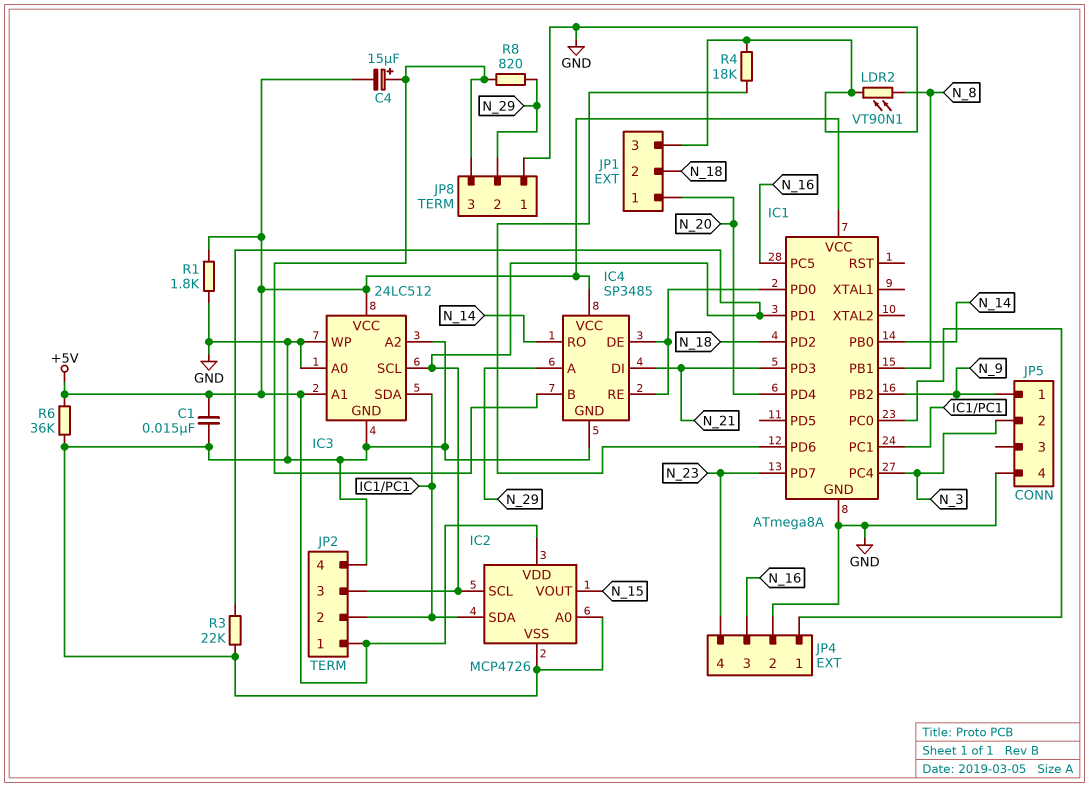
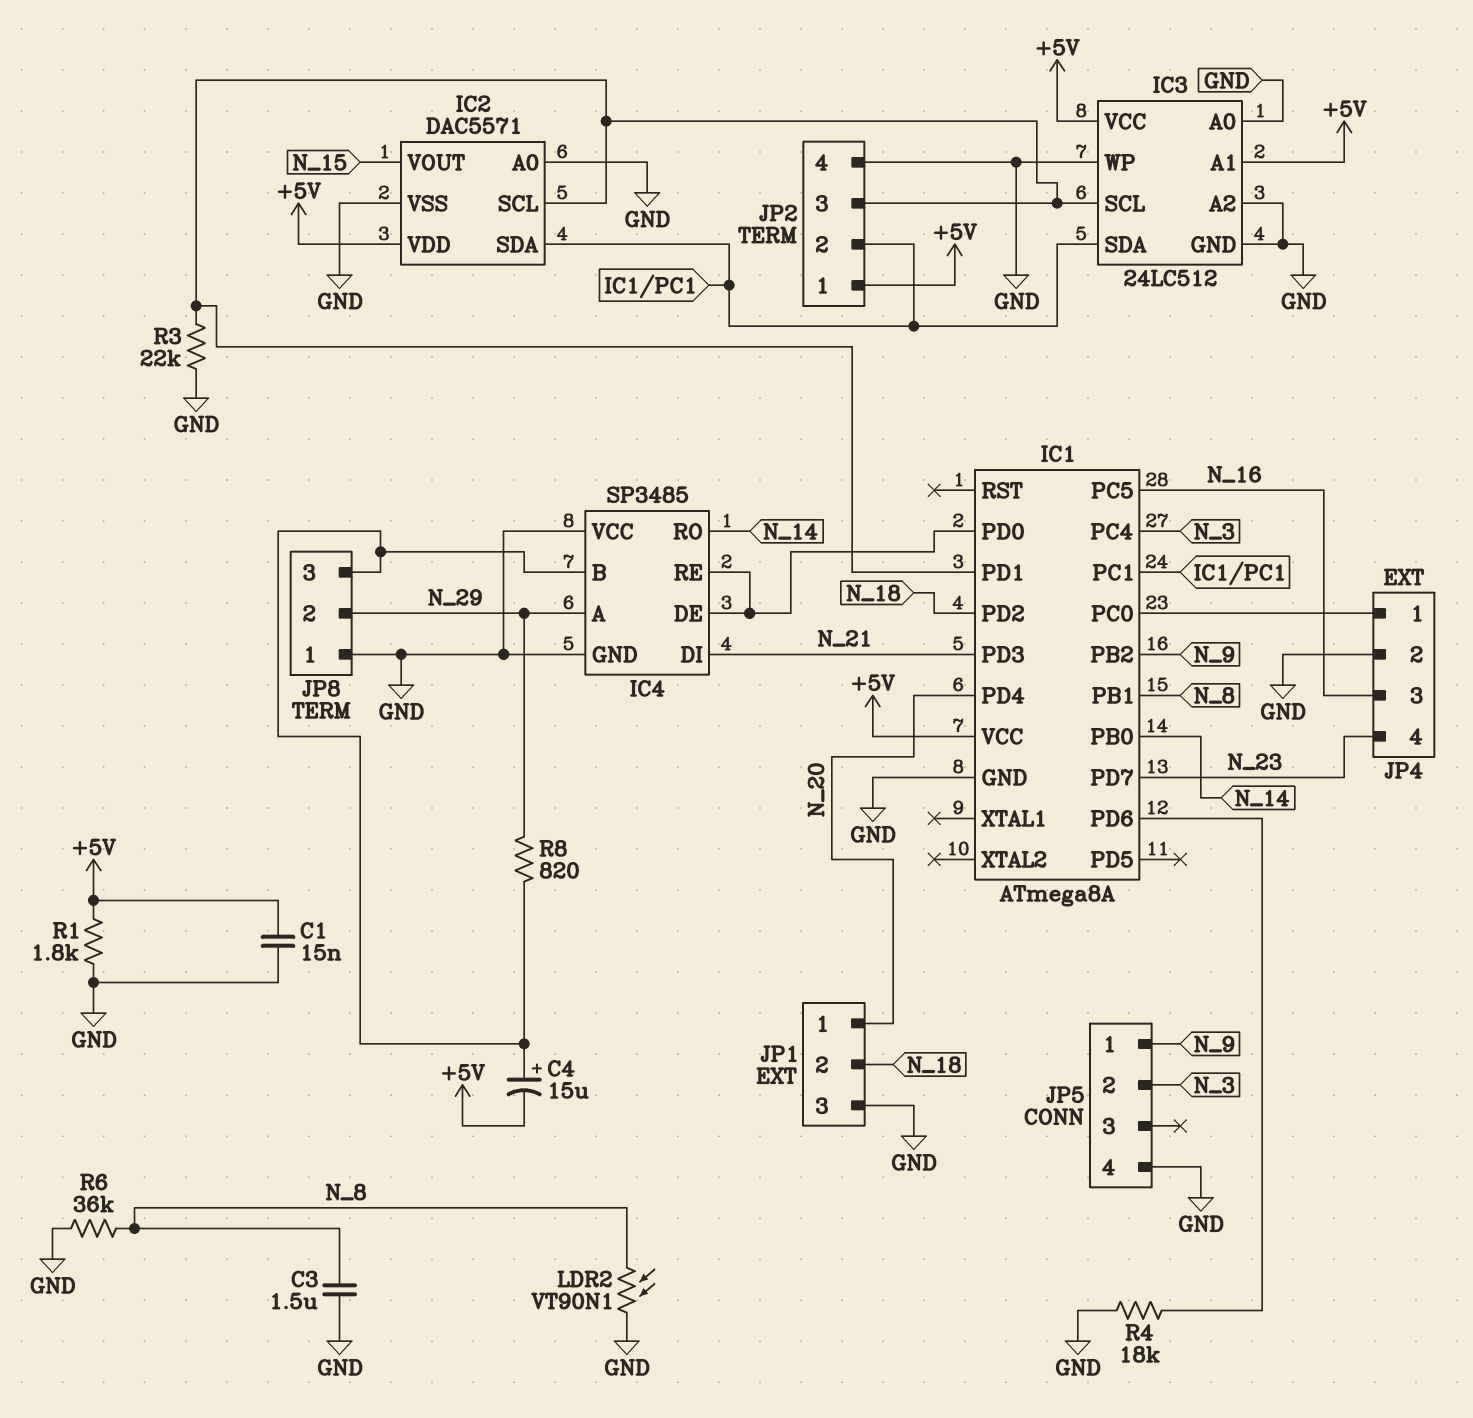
C3: none -> 1.5uF (GND, N_8)
IC2: MCP4726 -> DAC5571
IC4 pin VCC: +5V -> GND
R6: 36k (+5V, GND) -> 36k (GND, N_8)

